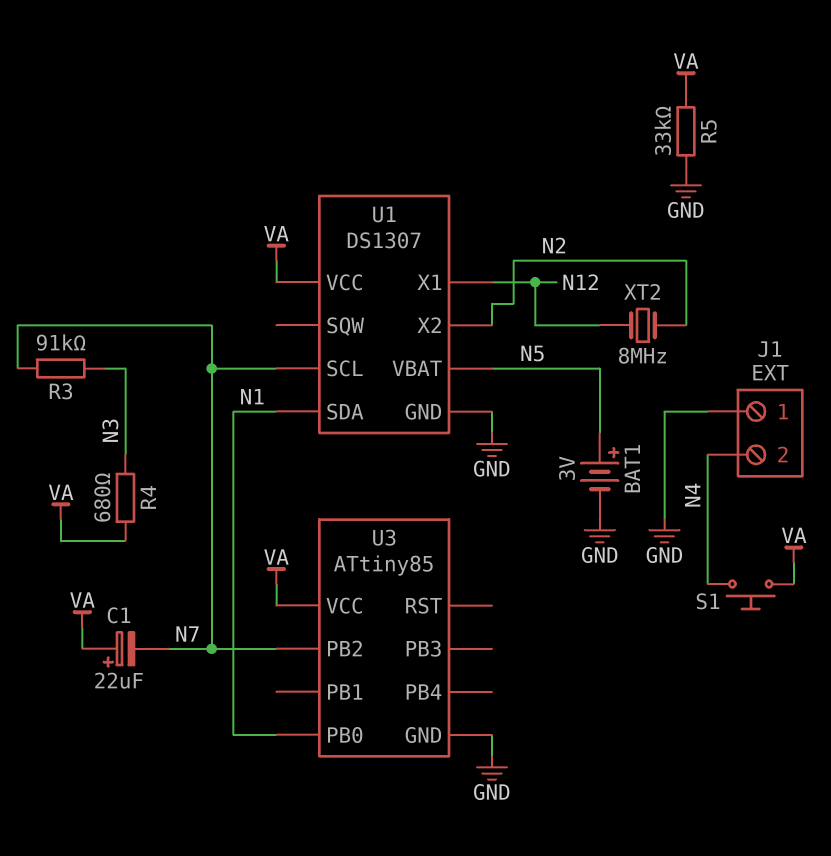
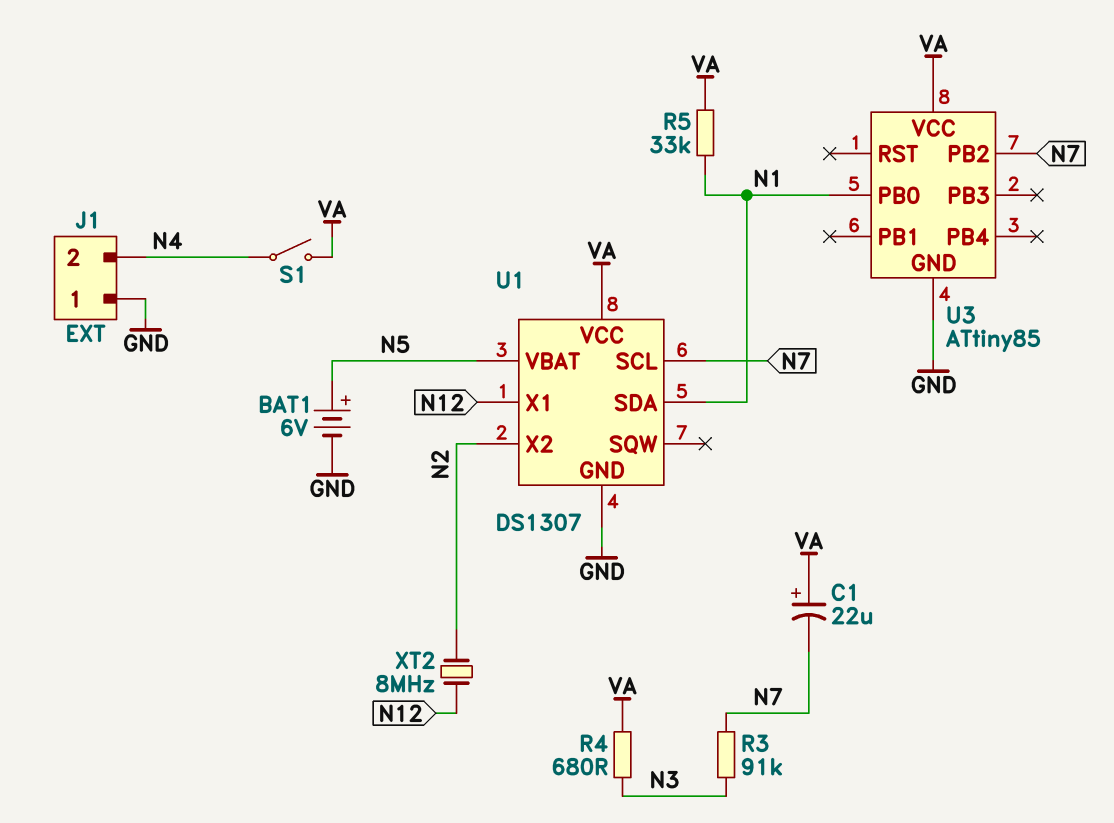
BAT1: 3V (plus N5, minus GND) -> 6V (plus N5, minus GND)
R5: 33k (GND, VA) -> 33k (N1, VA)
S1: button (N4, VA) -> switch (N4, VA)

